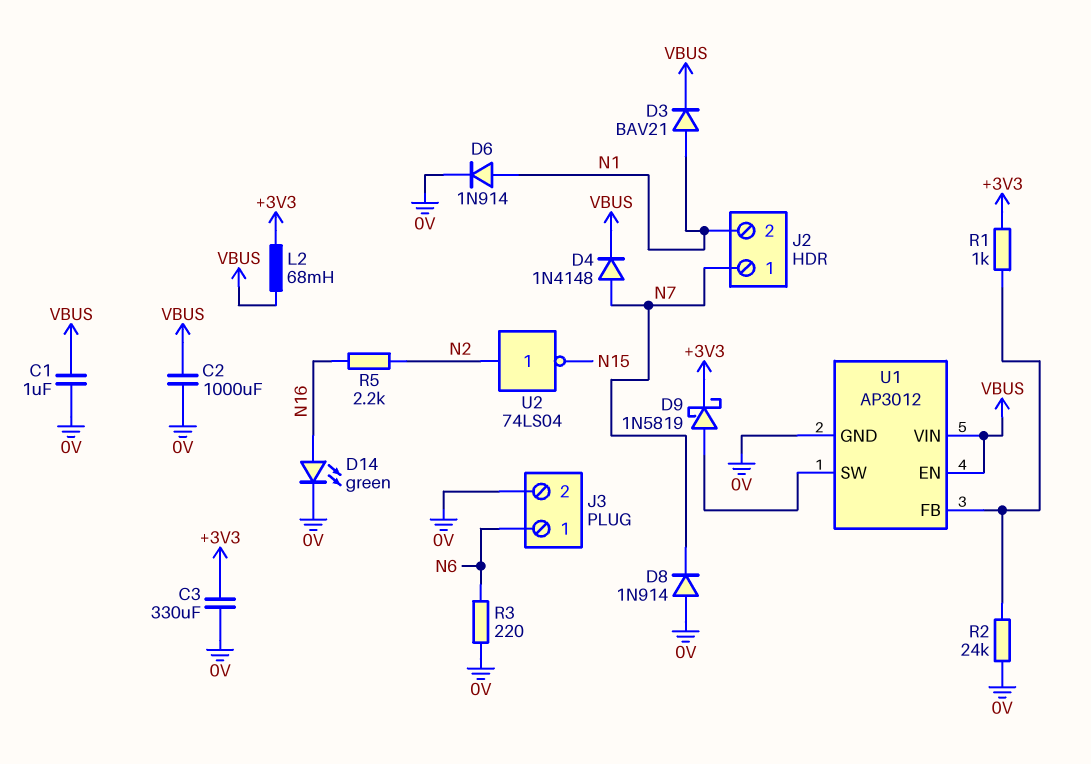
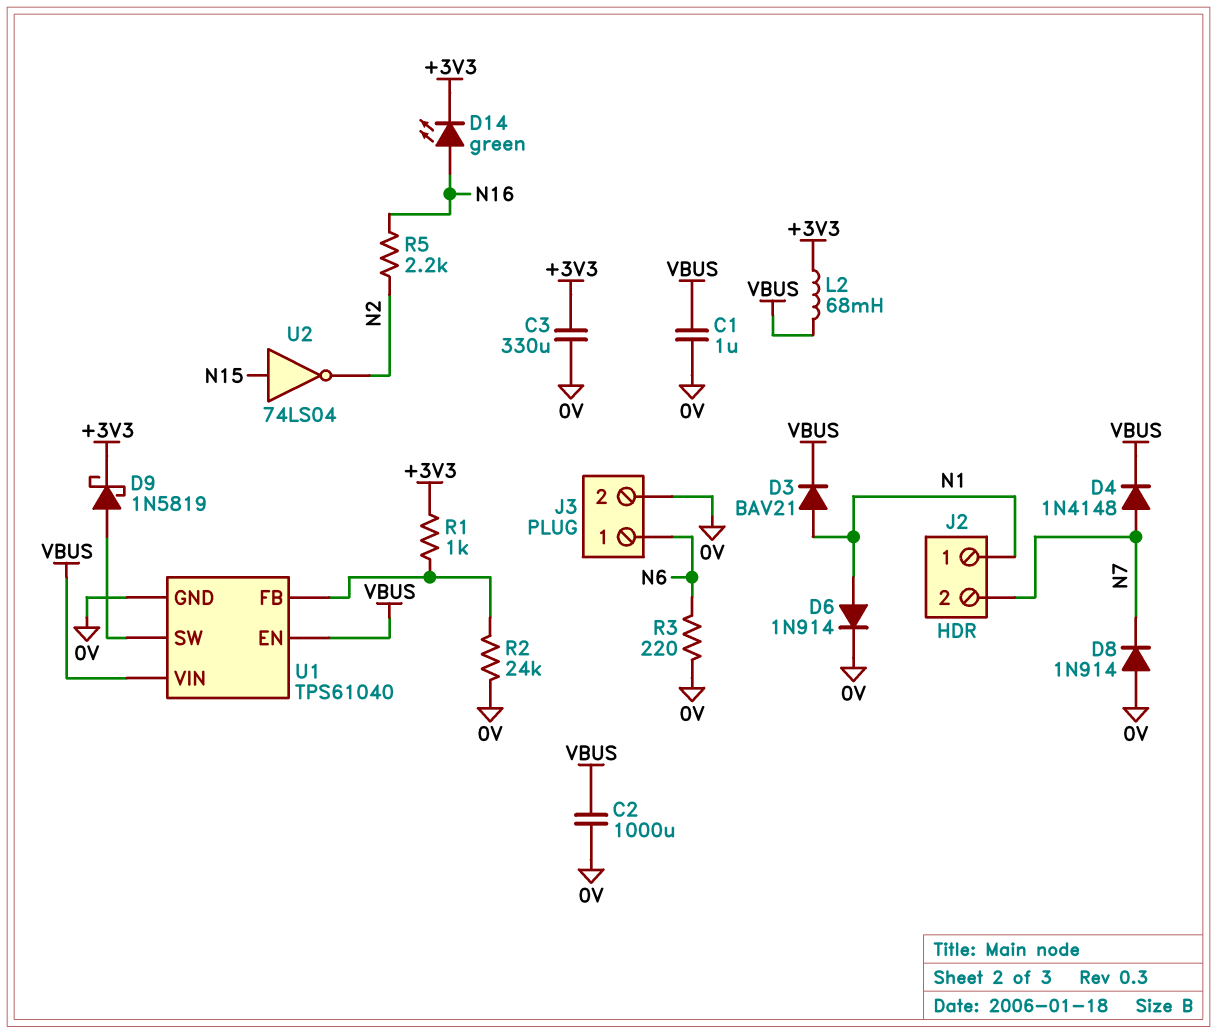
D14: LED green (A N16, K 0V) -> LED green (A N16, K +3V3)
J2 pin 1: N7 -> N1
J2 pin 2: N1 -> N7
U1: AP3012 -> TPS61040
U2: NOT 74LS04 (in N2, out N15) -> NOT 74LS04 (in N15, out N2)

